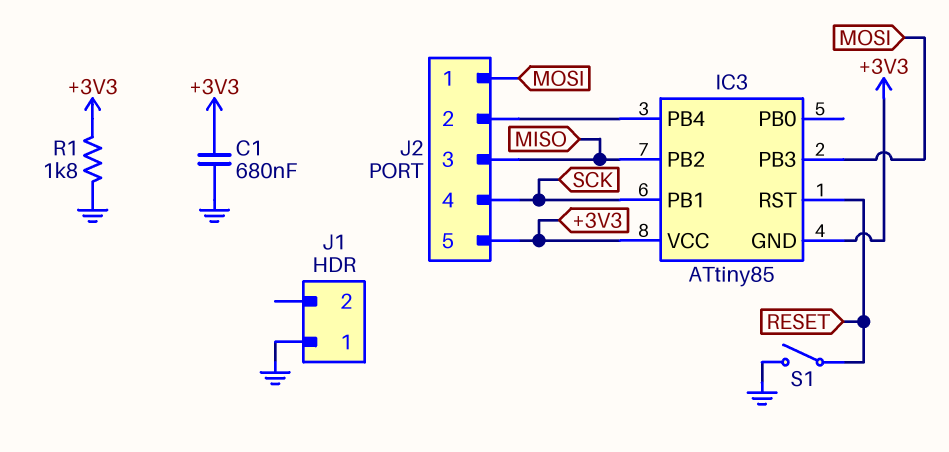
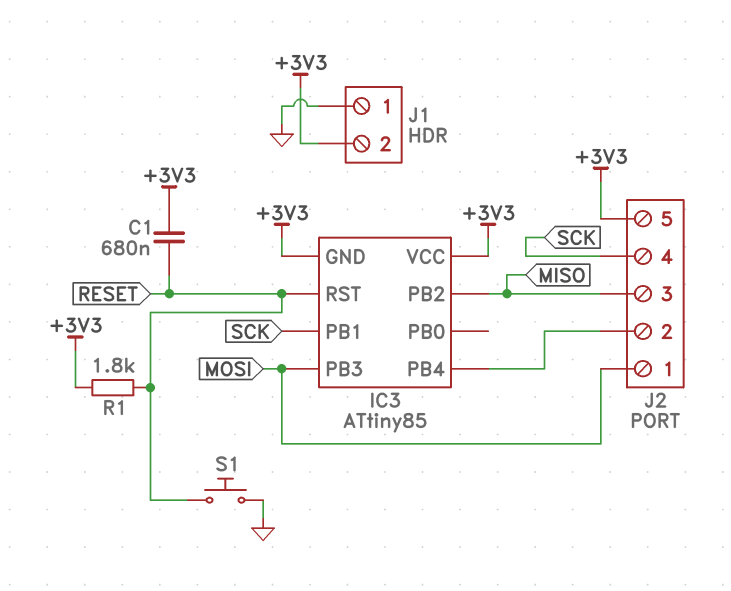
C1: 680nF (+3V3, GND) -> 680nF (+3V3, RESET)
J1 pin 2: none -> +3V3
R1: 1.8k (+3V3, GND) -> 1.8k (+3V3, RESET)
S1: switch (GND, RESET) -> button (GND, RESET)

